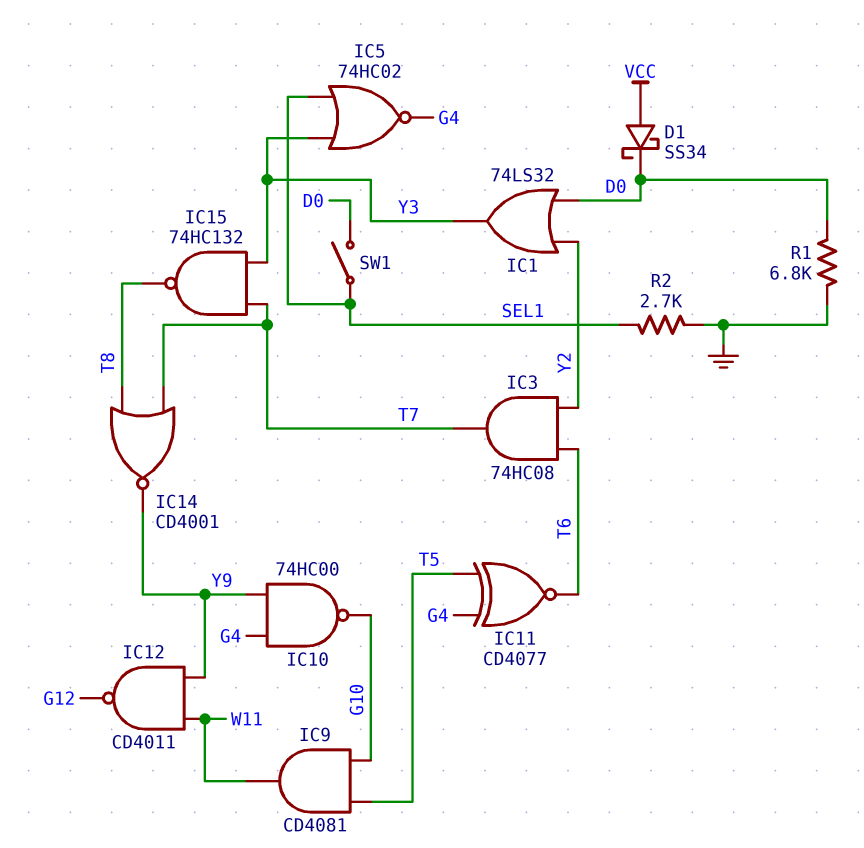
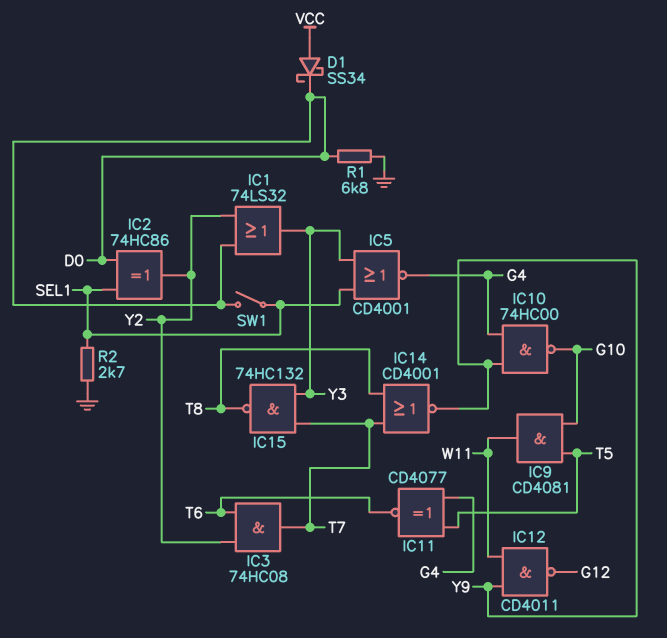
IC2: none -> XOR 74HC86 (in D0, in SEL1, out Y2)
IC5: NOR 74HC02 (in SEL1, in Y3, out G4) -> NOR CD4001 (in SEL1, in Y3, out G4)

